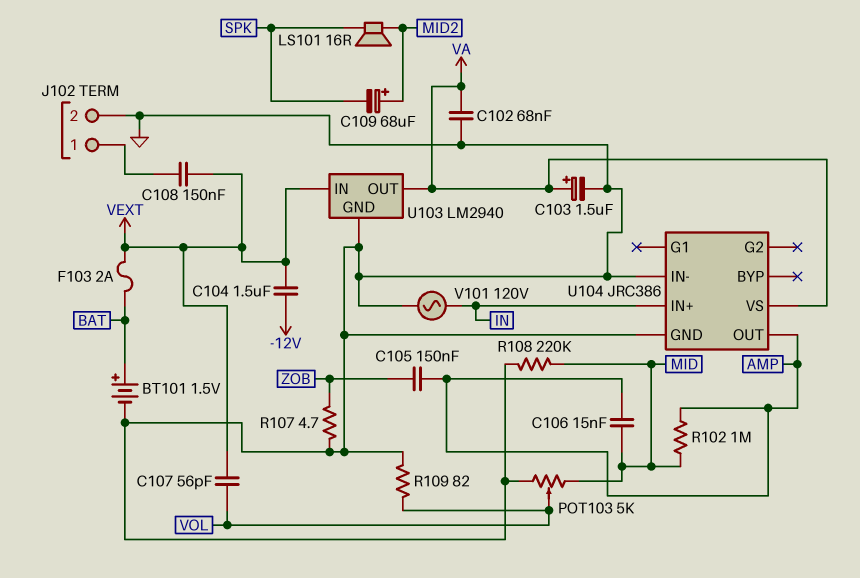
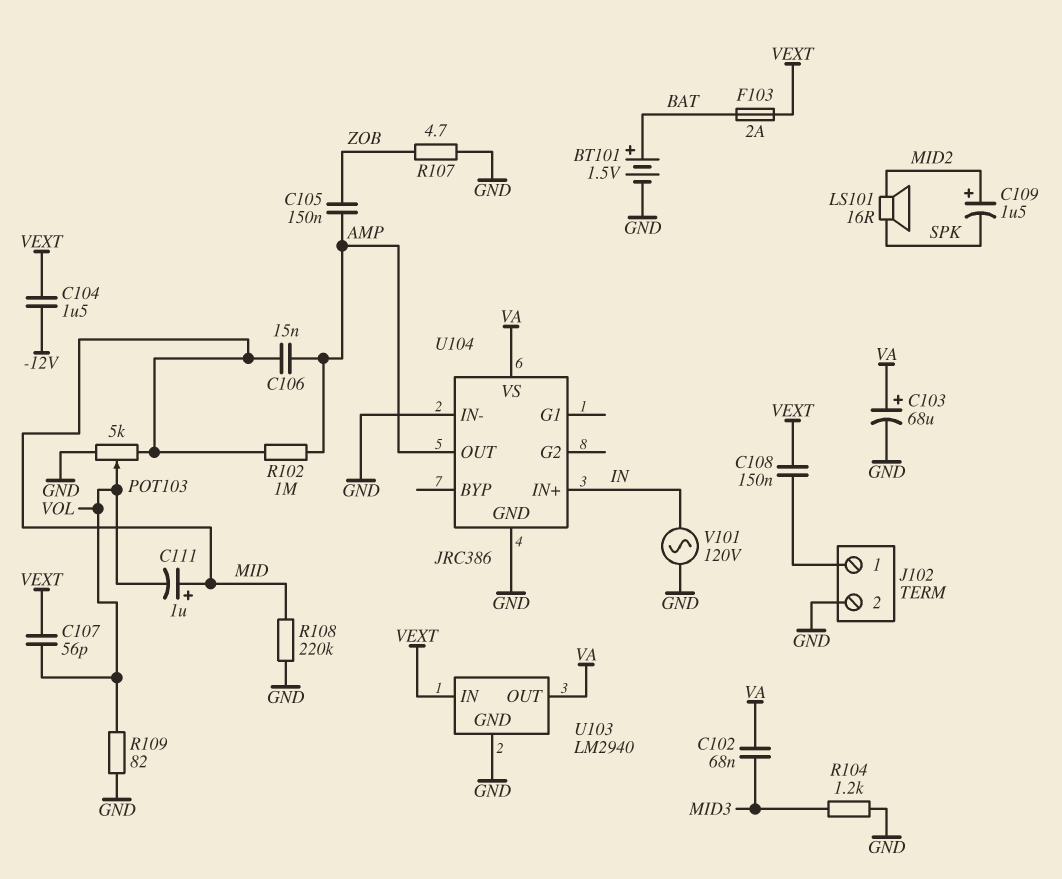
C102: 68nF (GND, VA) -> 68nF (MID3, VA)
C103: 1.5uF (plus VA, minus GND) -> 68uF (plus VA, minus GND)
C109: 68uF (plus MID2, minus SPK) -> 1.5uF (plus MID2, minus SPK)
C111: none -> 1uF (plus MID, minus VOL)
R104: none -> 1.2k (GND, MID3)

